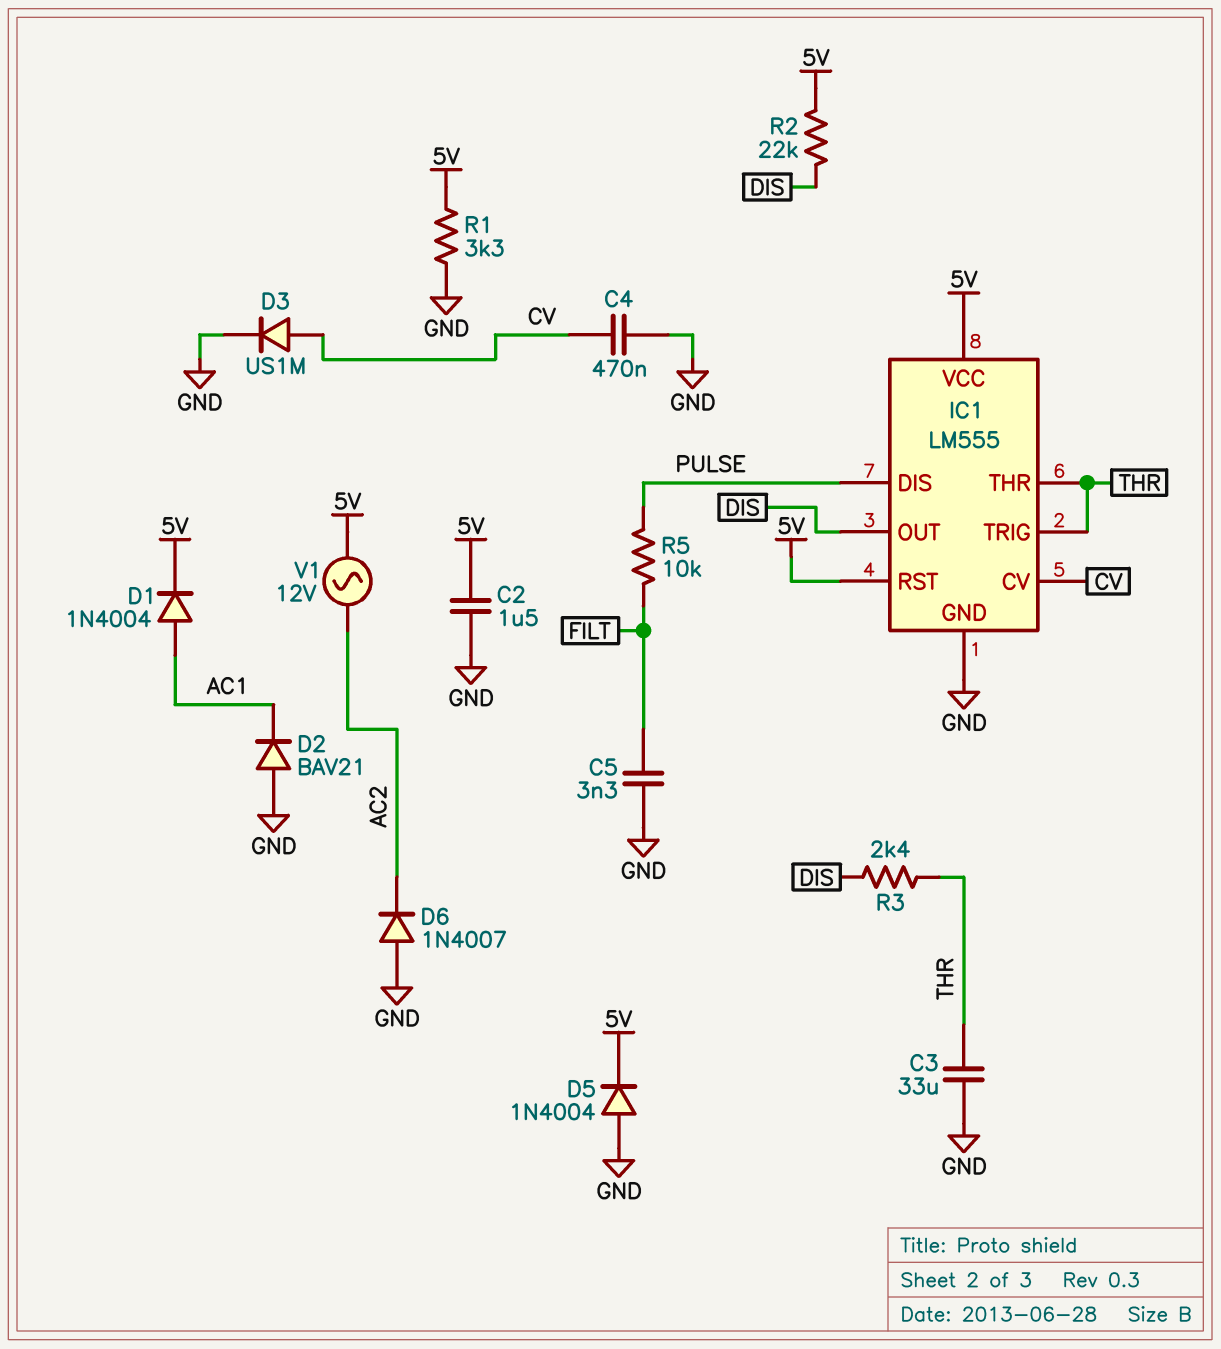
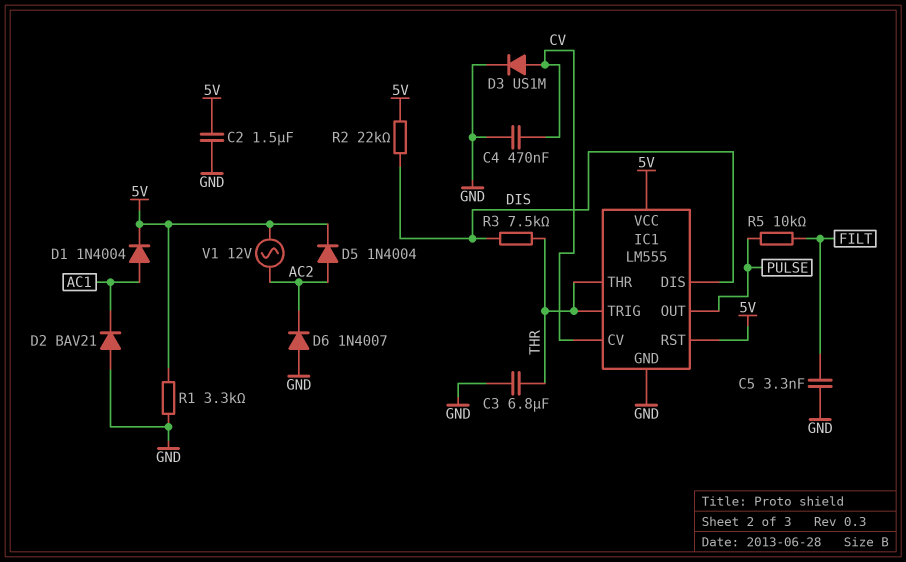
C3: 33uF (GND, THR) -> 6.8uF (GND, THR)
D5: diode 1N4004 (A GND, K 5V) -> diode 1N4004 (A AC2, K 5V)
IC1 pin DIS: PULSE -> DIS
IC1 pin OUT: DIS -> PULSE
R3: 2.4k (DIS, THR) -> 7.5k (DIS, THR)

